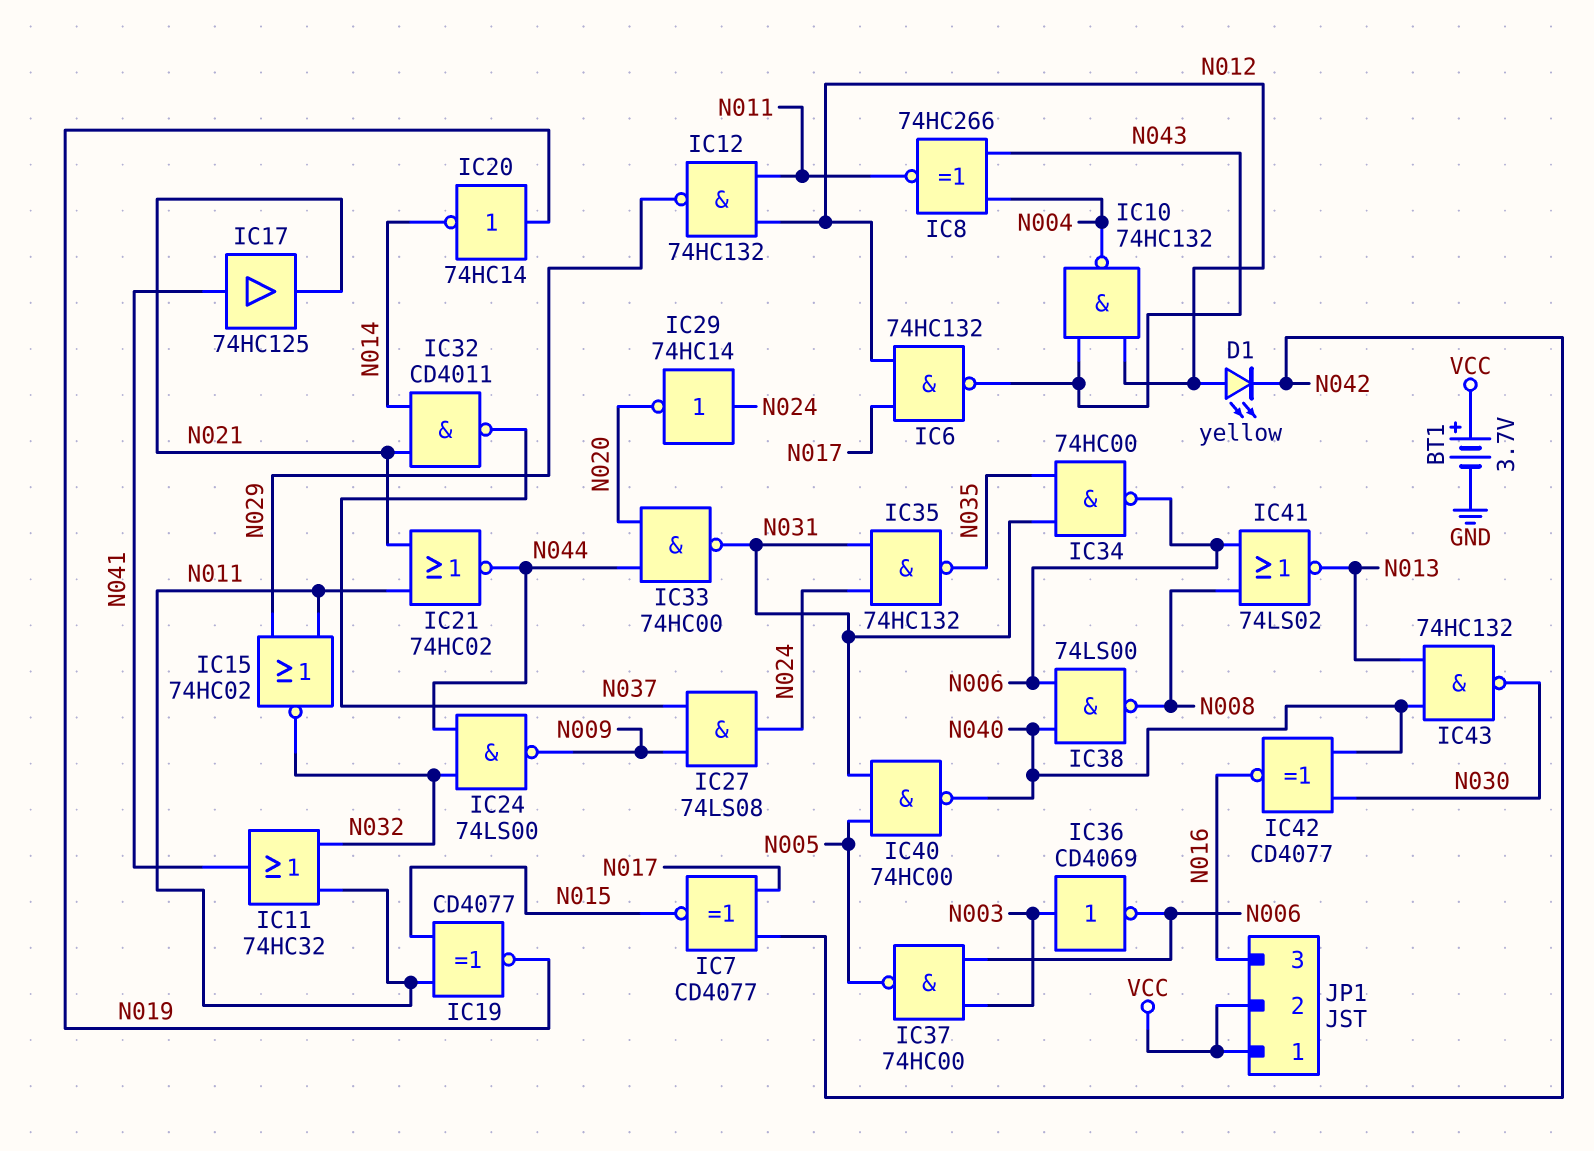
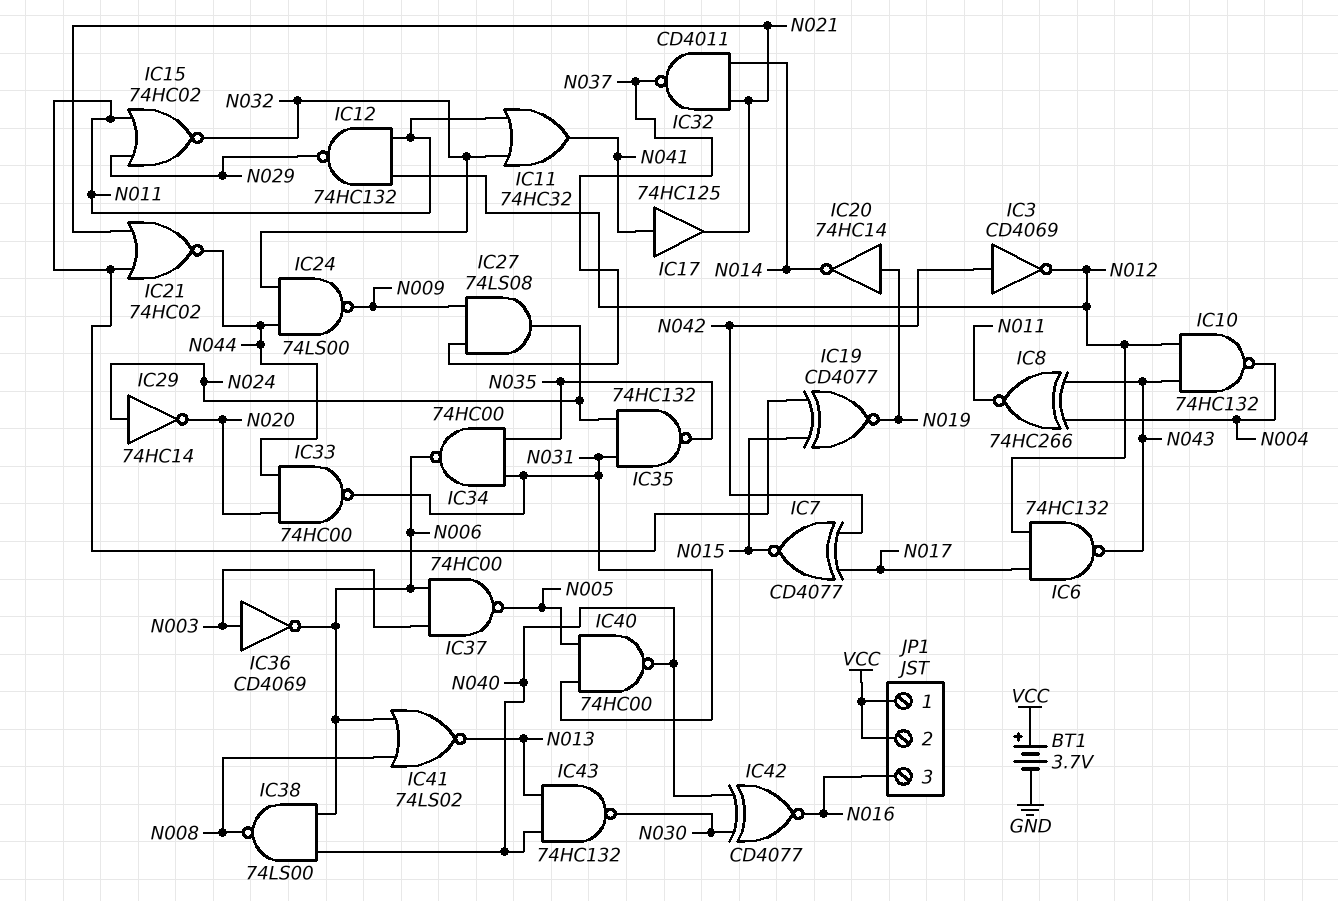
D1: LED yellow (A N012, K N042) -> none
IC3: none -> NOT CD4069 (in N042, out N012)

